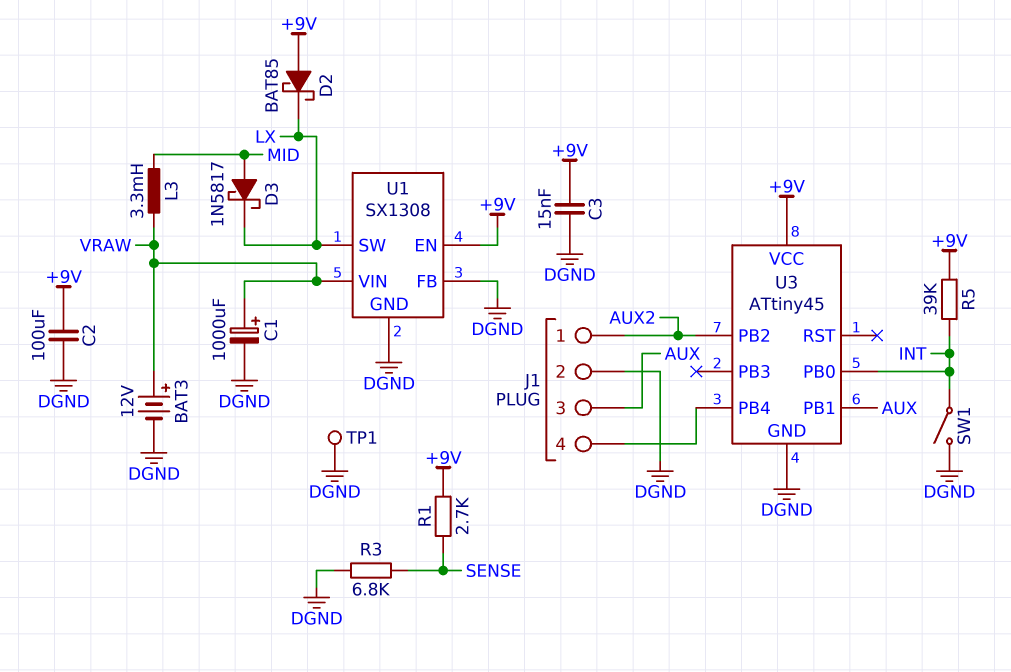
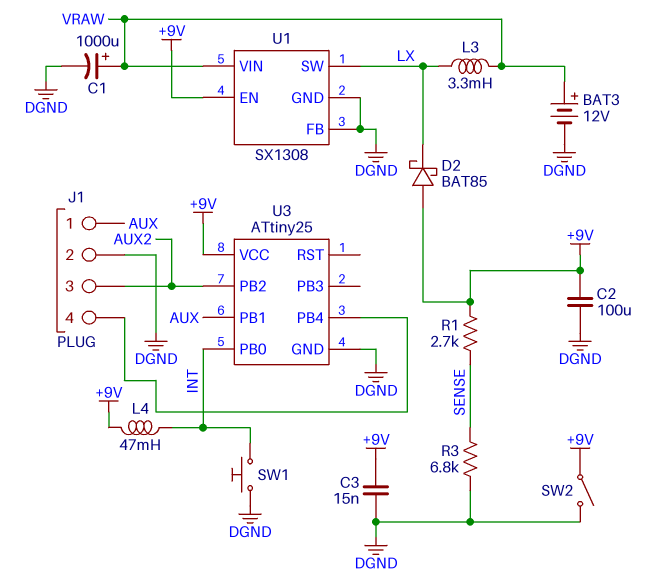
D3: schottky 1N5817 (A MID, K LX) -> none
J1 pin 1: AUX2 -> AUX
J1 pin 3: AUX -> AUX2
L3: 3.3mH (MID, VRAW) -> 3.3mH (LX, VRAW)
L4: none -> 47mH (+9V, INT)
R5: 39k (+9V, INT) -> none
SW1: switch (DGND, INT) -> button (DGND, INT)
SW2: none -> switch (+9V, DGND)
TP1: test point (DGND) -> none
U3: ATtiny45 -> ATtiny25

